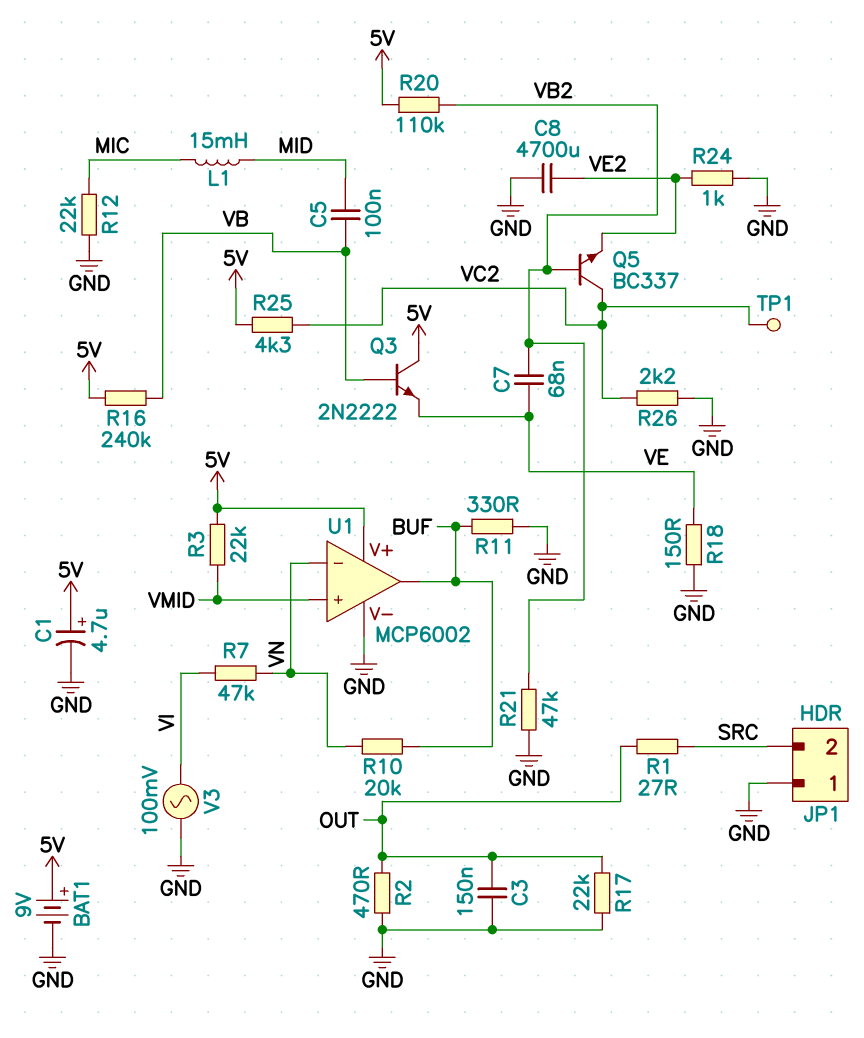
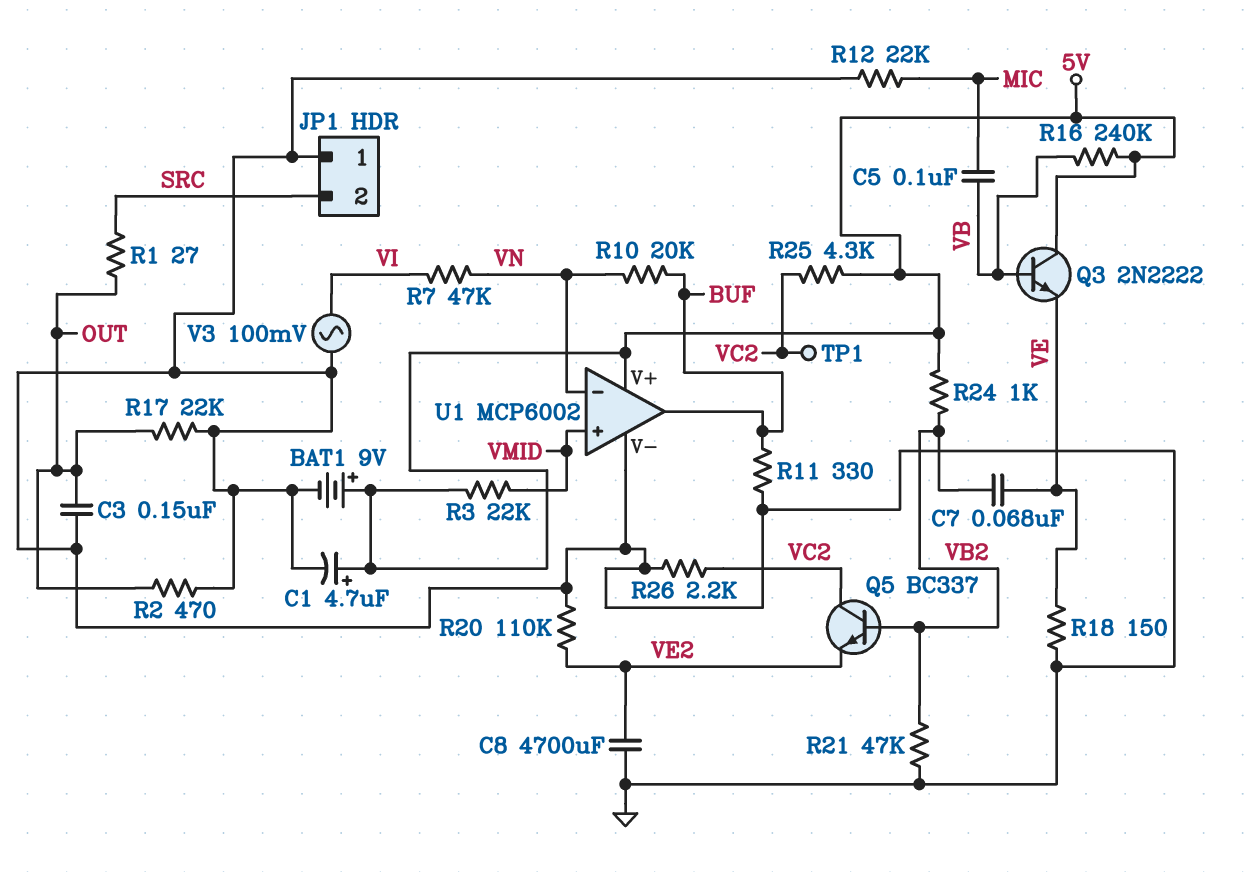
C5: 100nF (MID, VB) -> 100nF (MIC, VB)
L1: 15mH (MIC, MID) -> none
R20: 110k (5V, VB2) -> 110k (GND, VE2)
R24: 1k (GND, VE2) -> 1k (5V, VB2)

